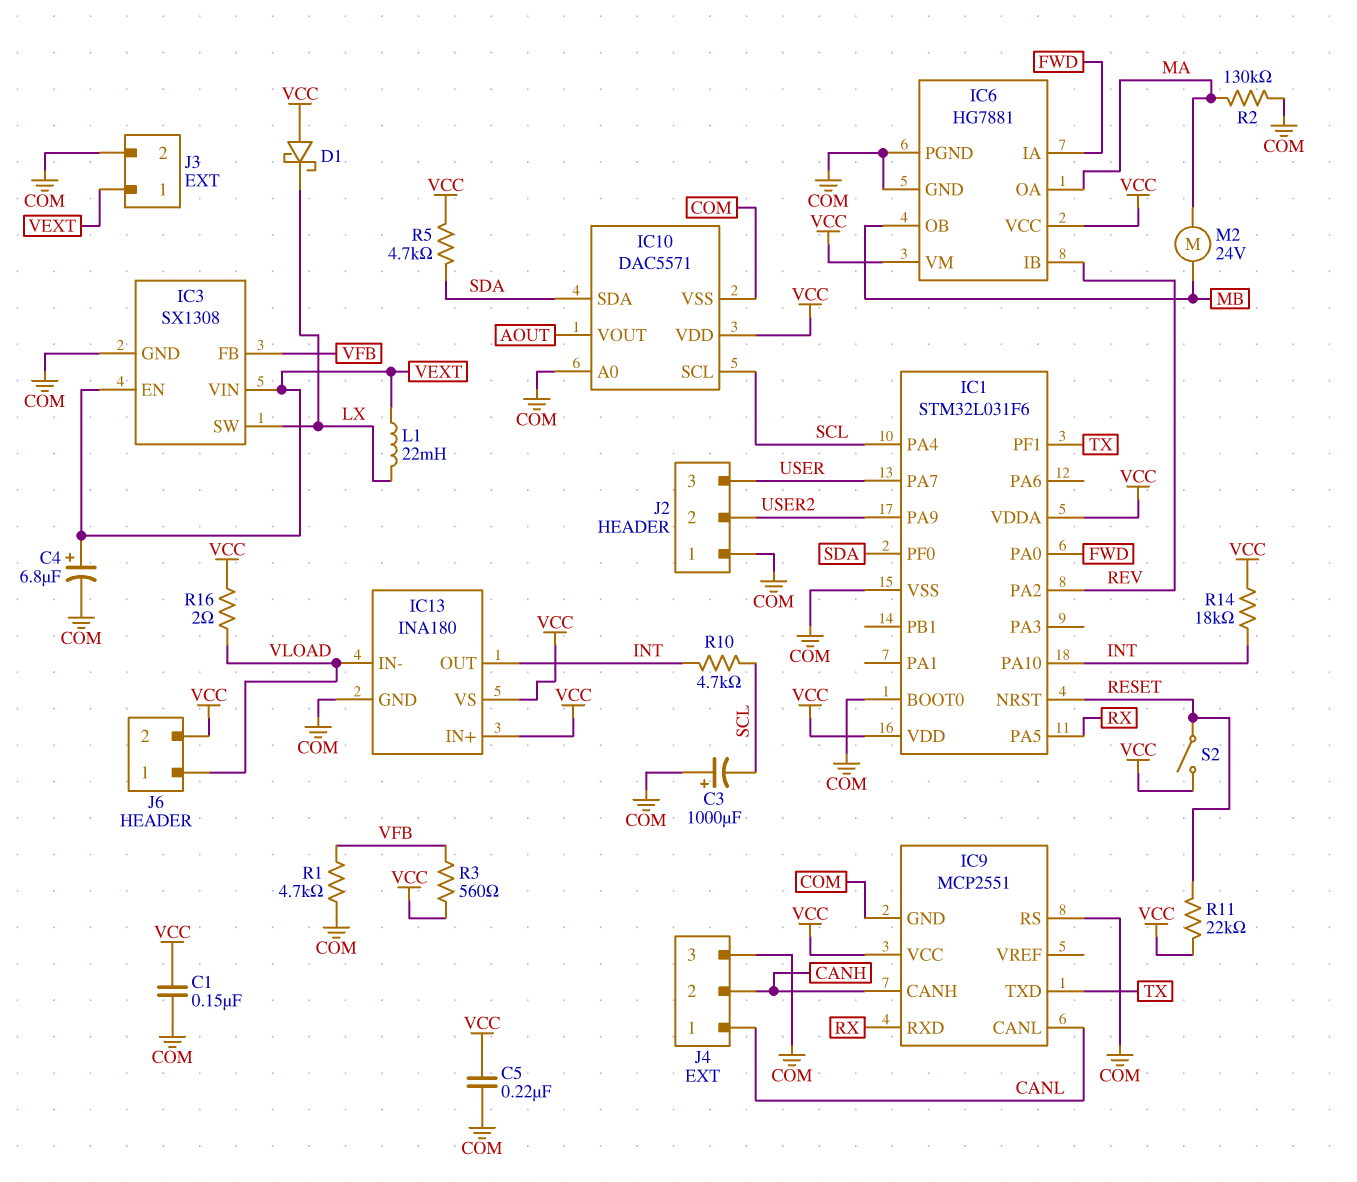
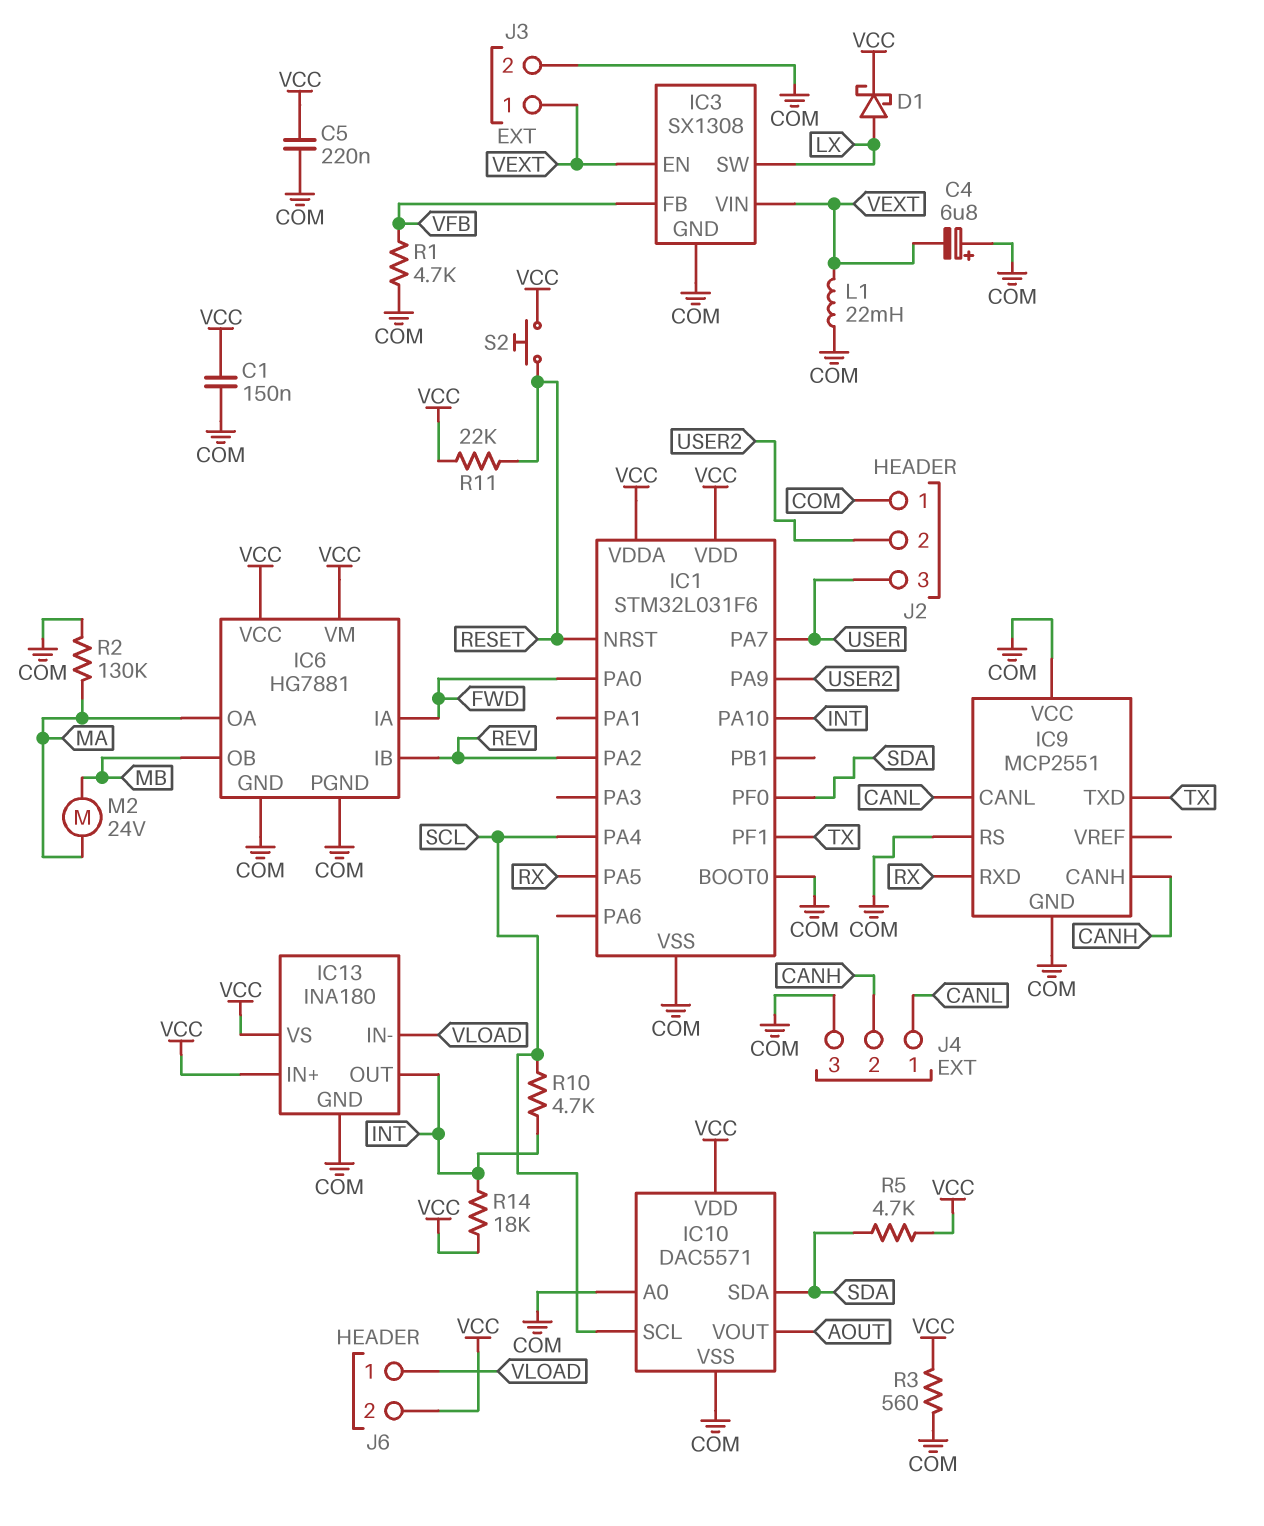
C3: 1000uF (plus COM, minus SCL) -> none
C4: 6.8uF (plus VEXT, minus COM) -> 6.8uF (plus COM, minus VEXT)
D1: schottky (A VCC, K LX) -> schottky (A LX, K VCC)
IC9 pin VCC: VCC -> COM
L1: 22mH (LX, VEXT) -> 22mH (COM, VEXT)
R3: 560 (VCC, VFB) -> 560 (COM, VCC)
R16: 2 (VCC, VLOAD) -> none
S2: switch (RESET, VCC) -> button (RESET, VCC)

